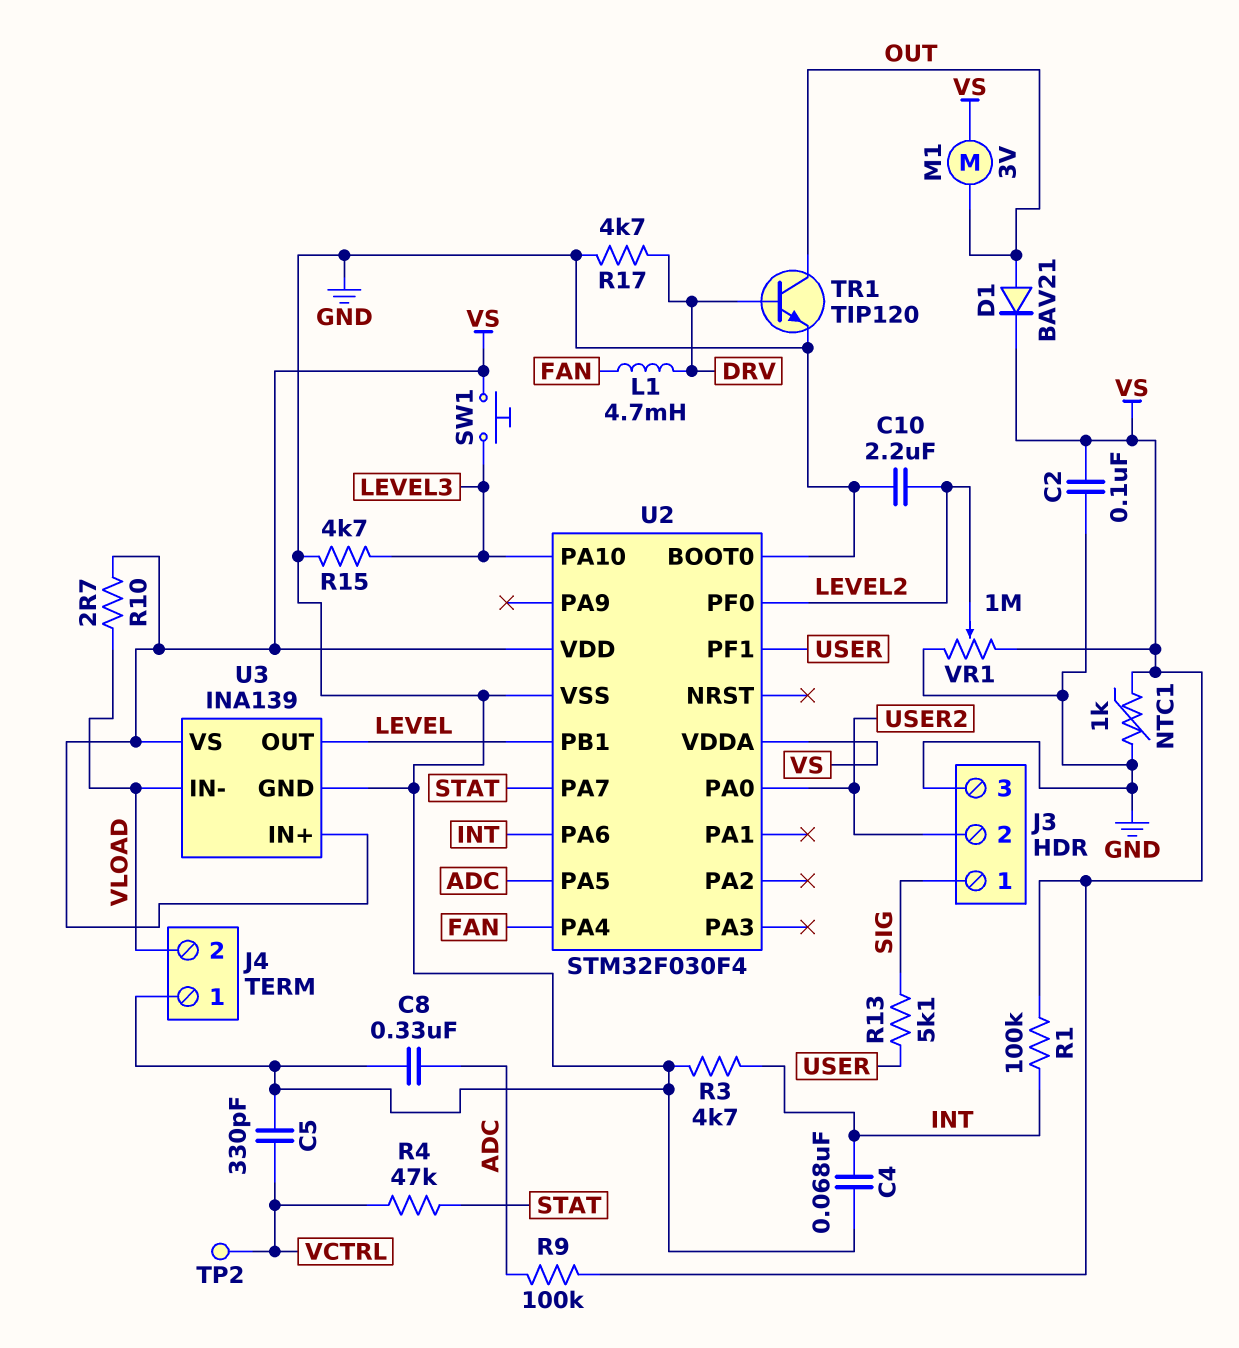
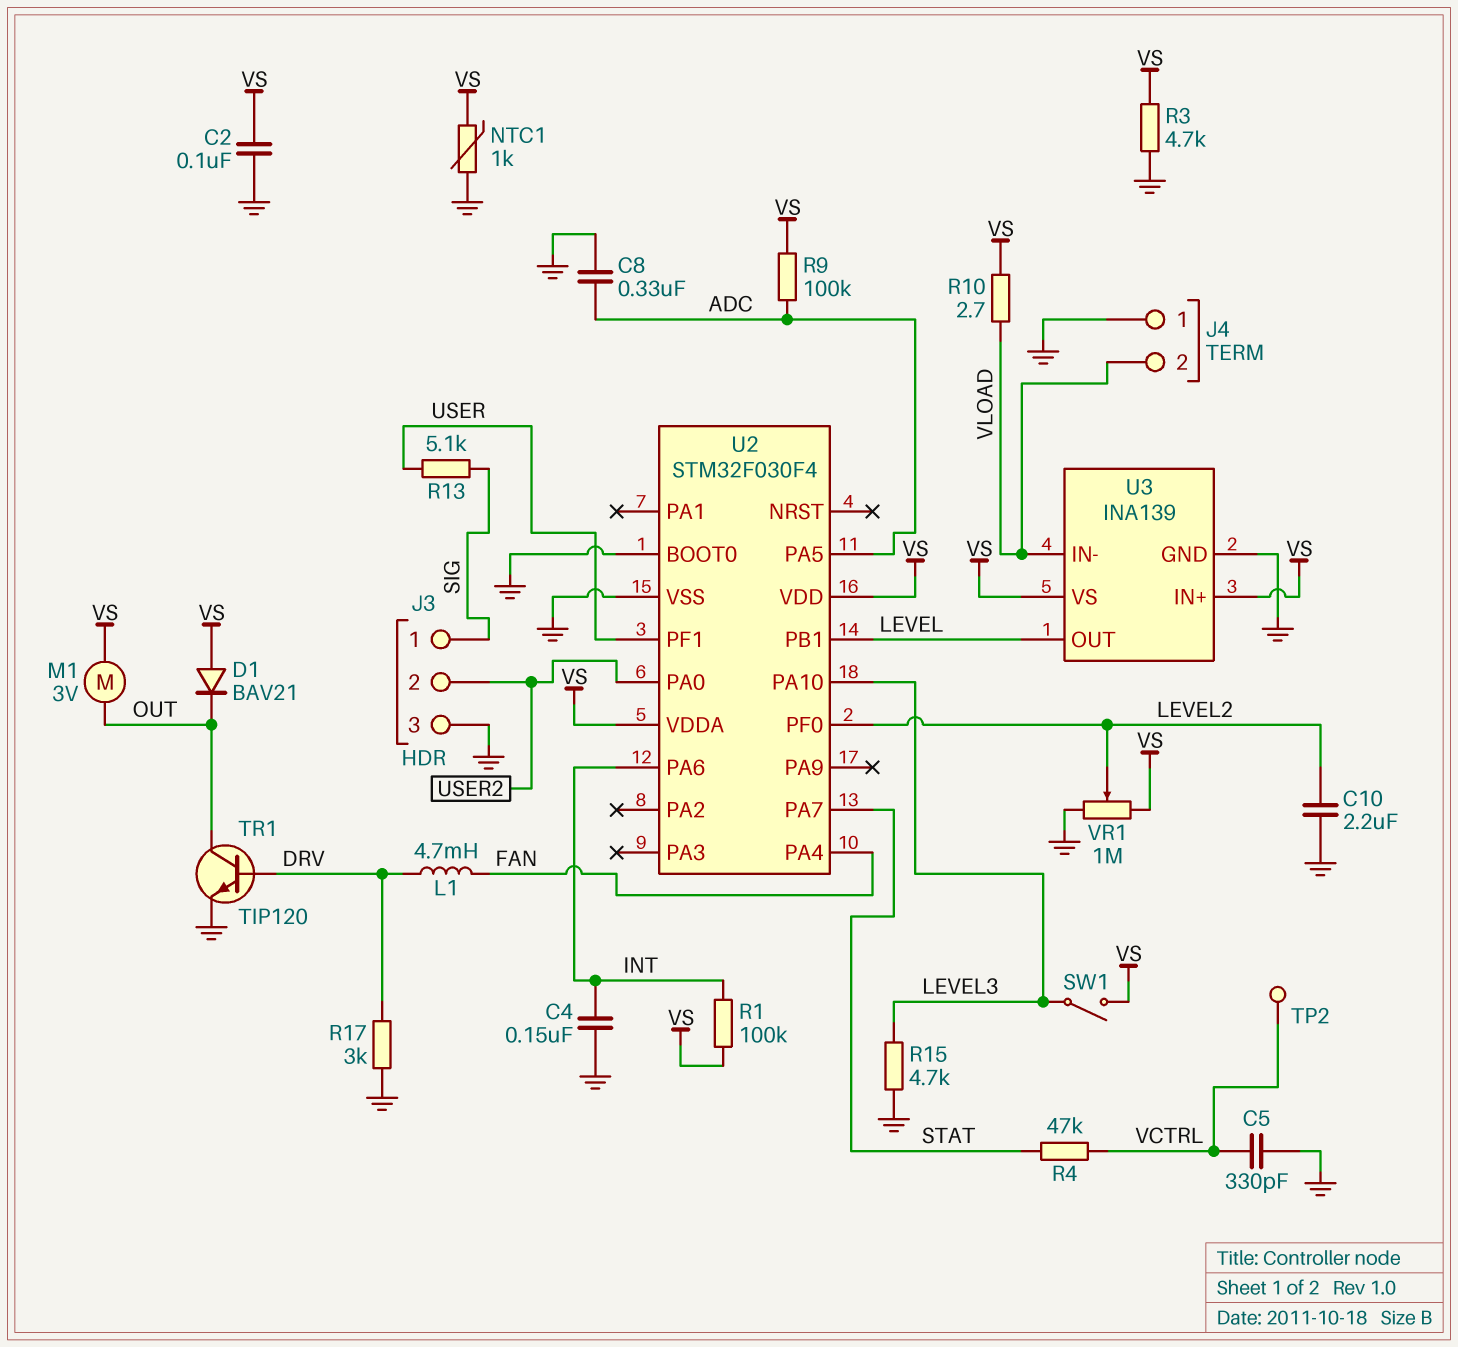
C4: 68nF (GND, INT) -> 150nF (GND, INT)
D1: diode BAV21 (A OUT, K VS) -> diode BAV21 (A VS, K OUT)
R3: 4.7k (GND, INT) -> 4.7k (GND, VS)
R17: 4.7k (DRV, GND) -> 3k (DRV, GND)
SW1: button (LEVEL3, VS) -> switch (LEVEL3, VS)

